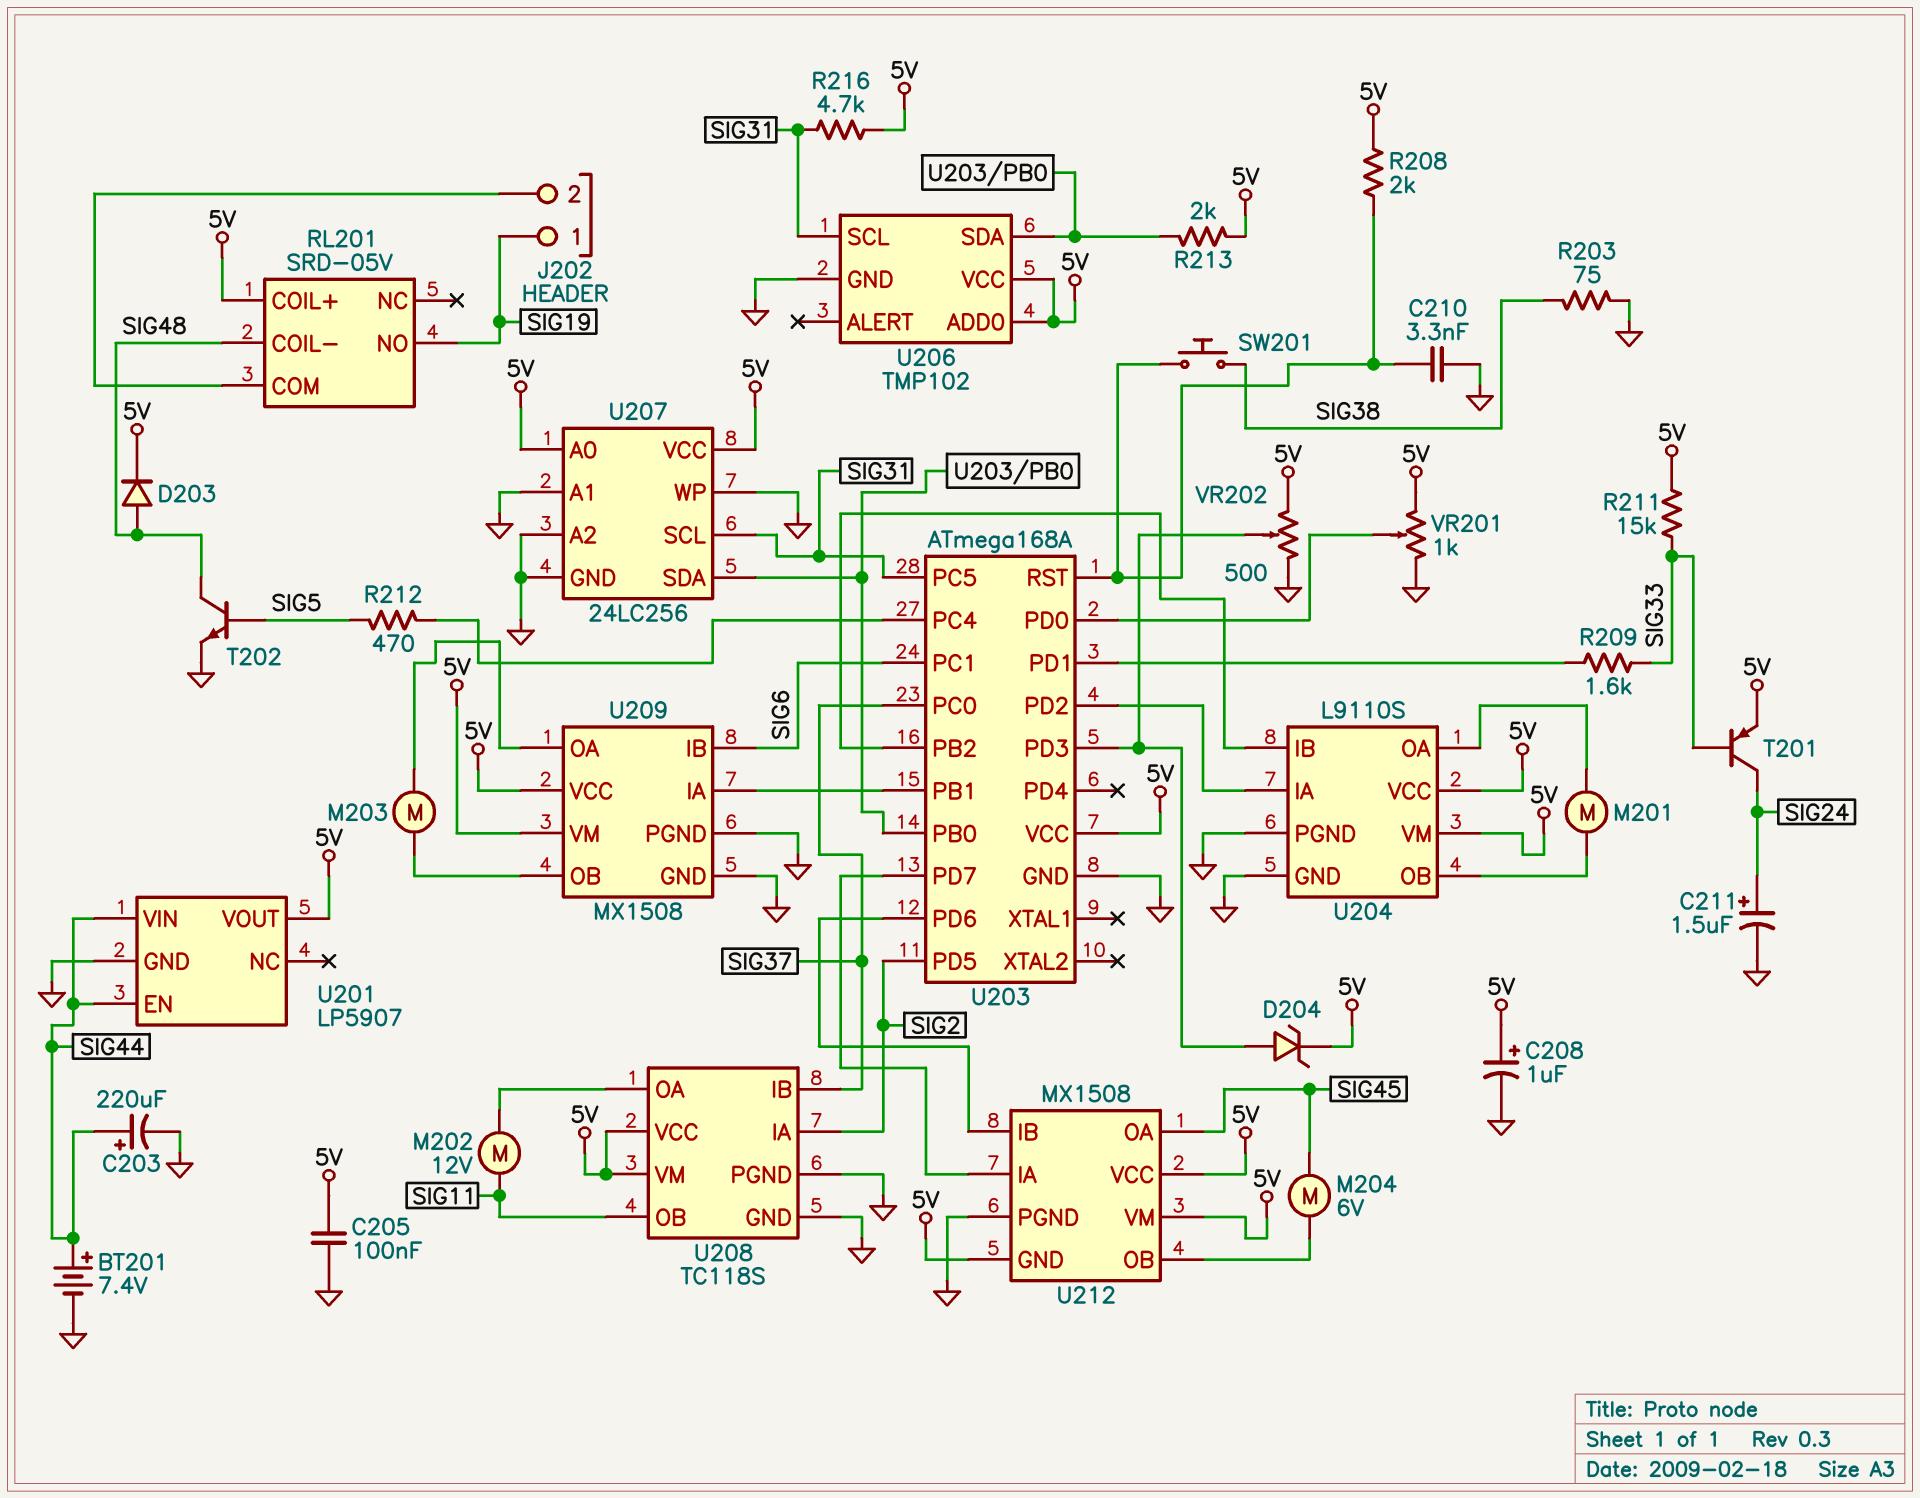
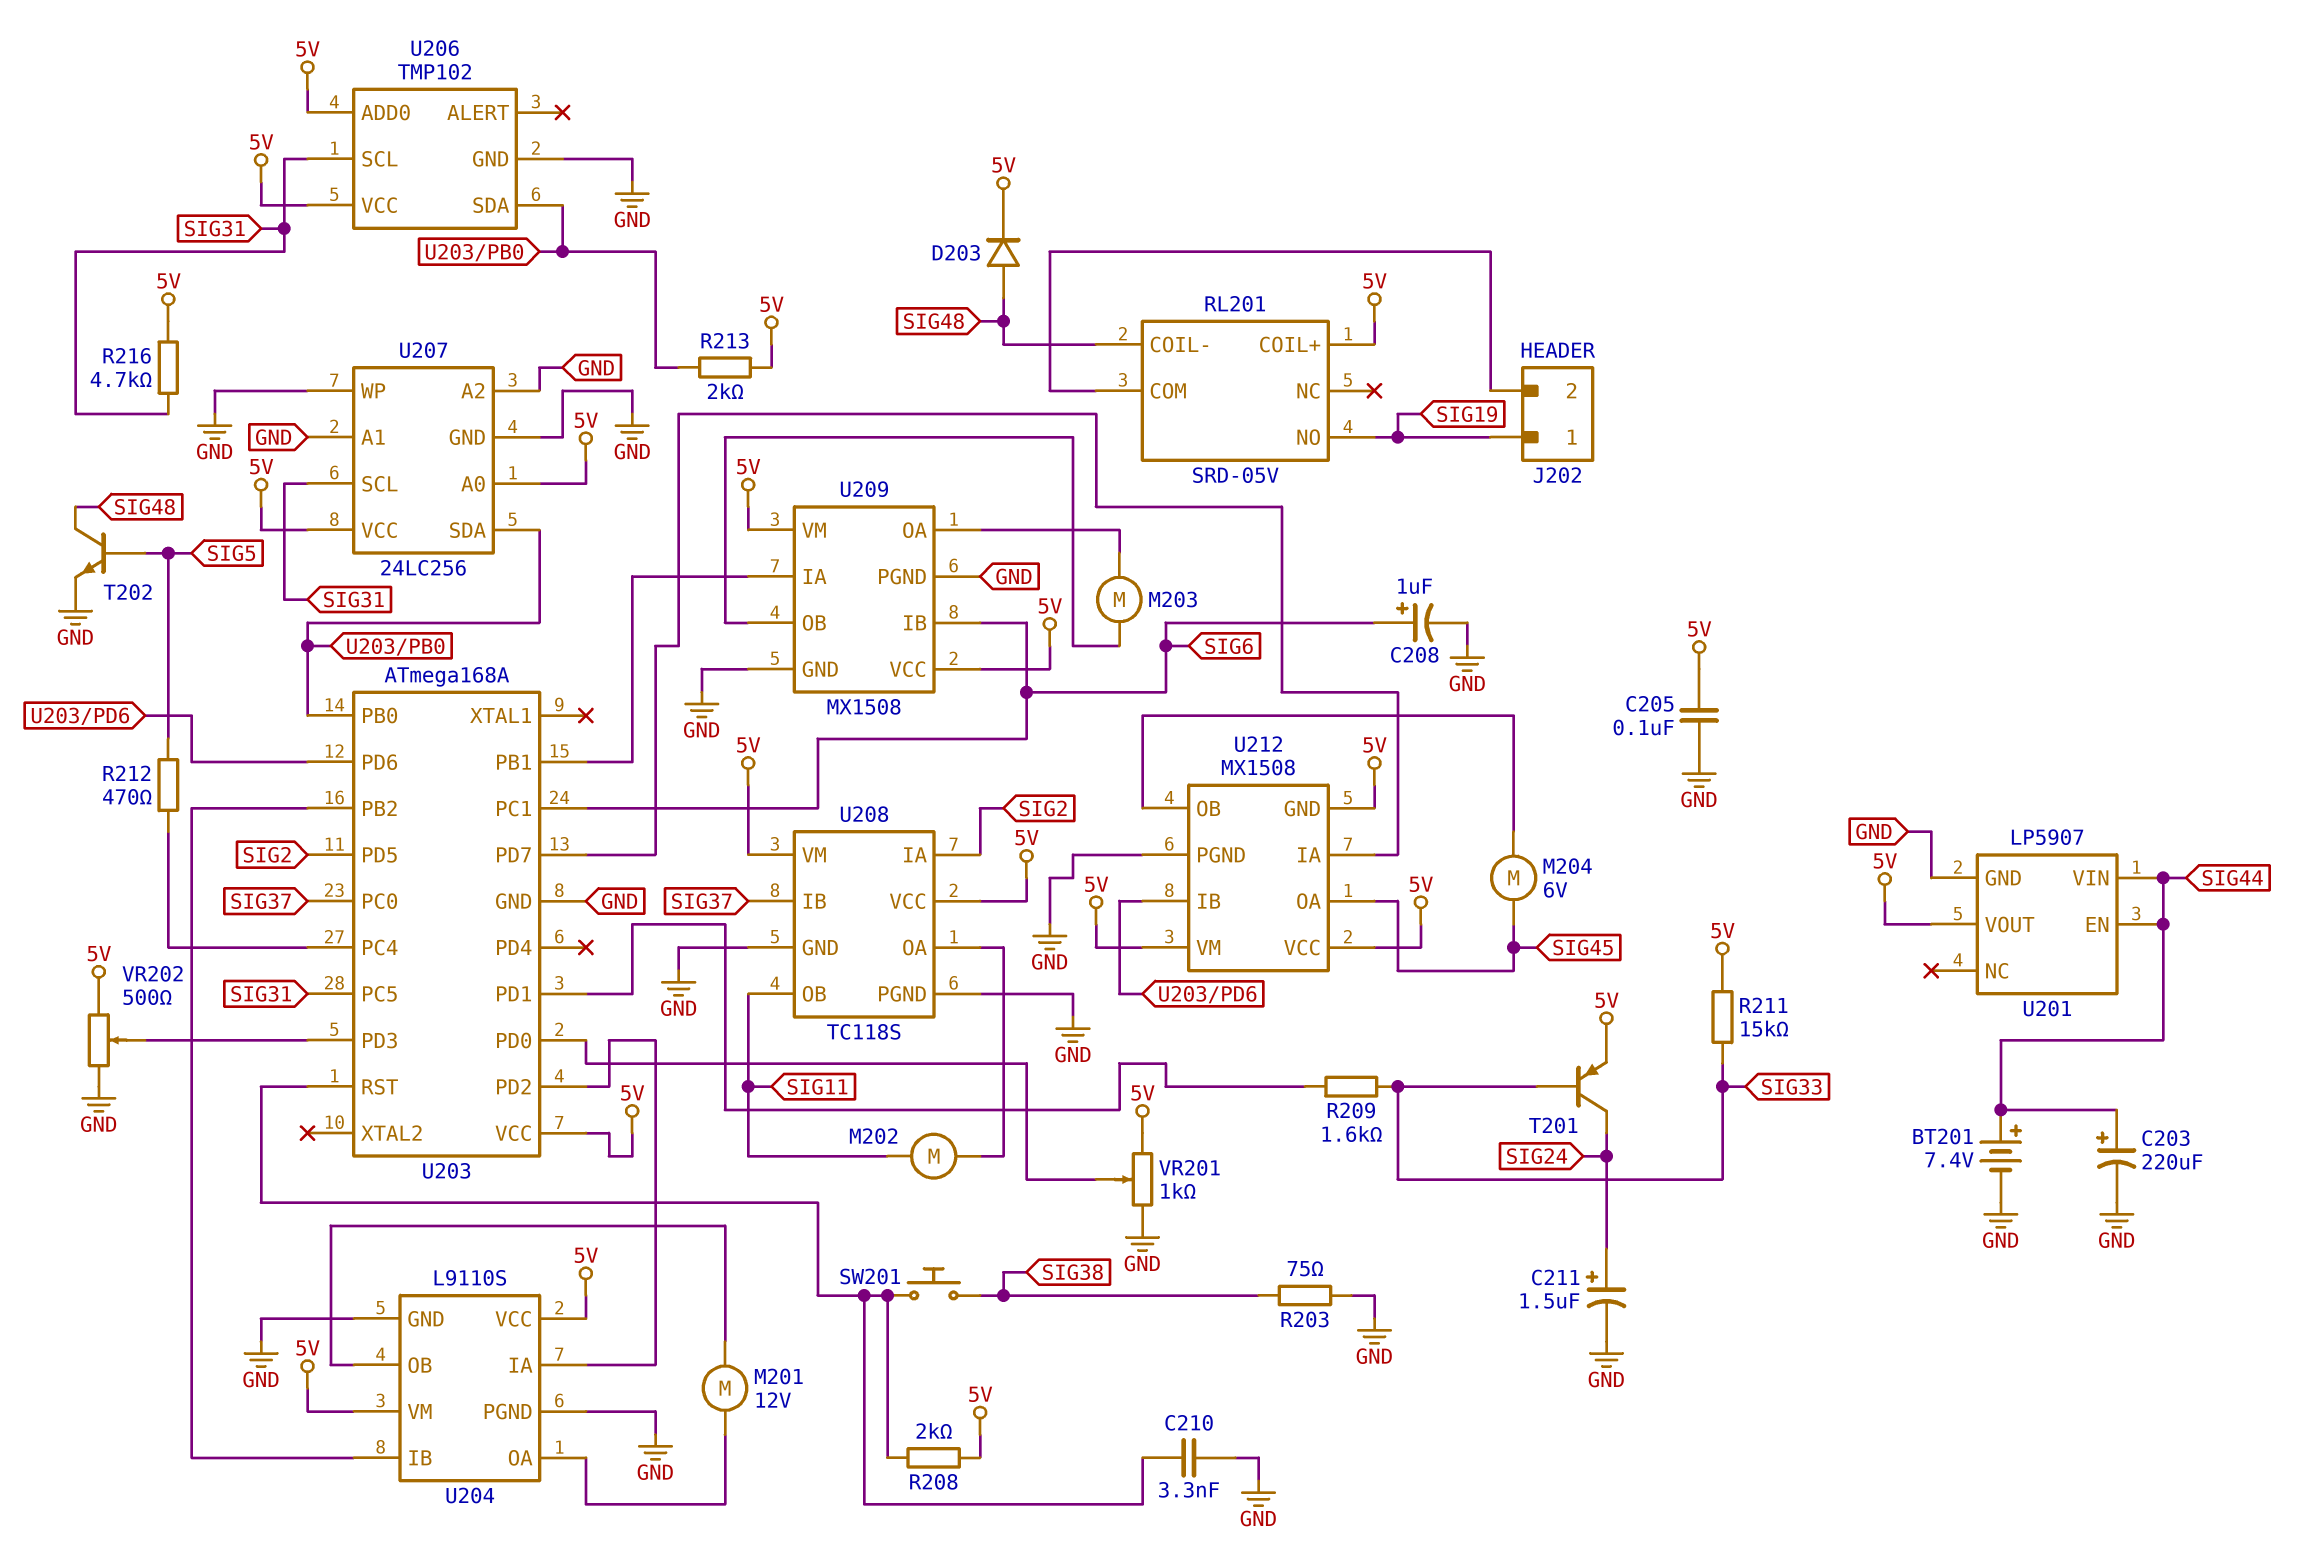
C208: 1uF (plus 5V, minus GND) -> 1uF (plus SIG6, minus GND)
D204: zener (A U203/PD3, K 5V) -> none
M201: motor (U204/OA, U204/OB) -> motor 12V (U204/OA, U204/OB)
M202: motor 12V (SIG11, U208/OA) -> motor (SIG11, U208/OA)

